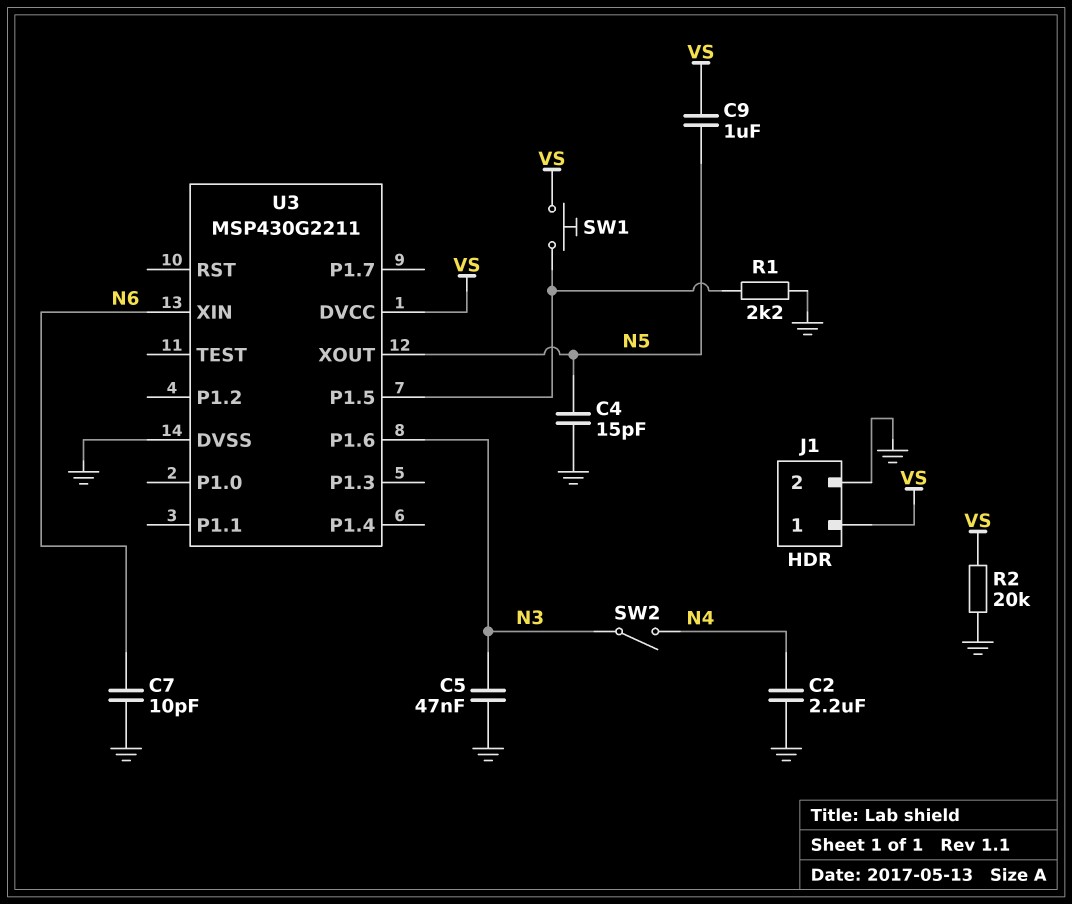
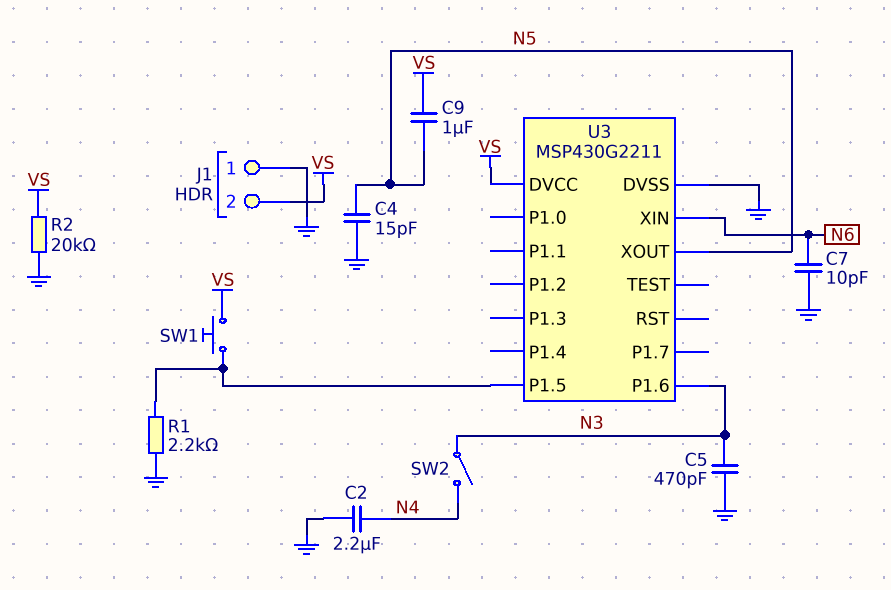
C5: 47nF (GND, N3) -> 470pF (GND, N3)
J1 pin 1: VS -> GND
J1 pin 2: GND -> VS

